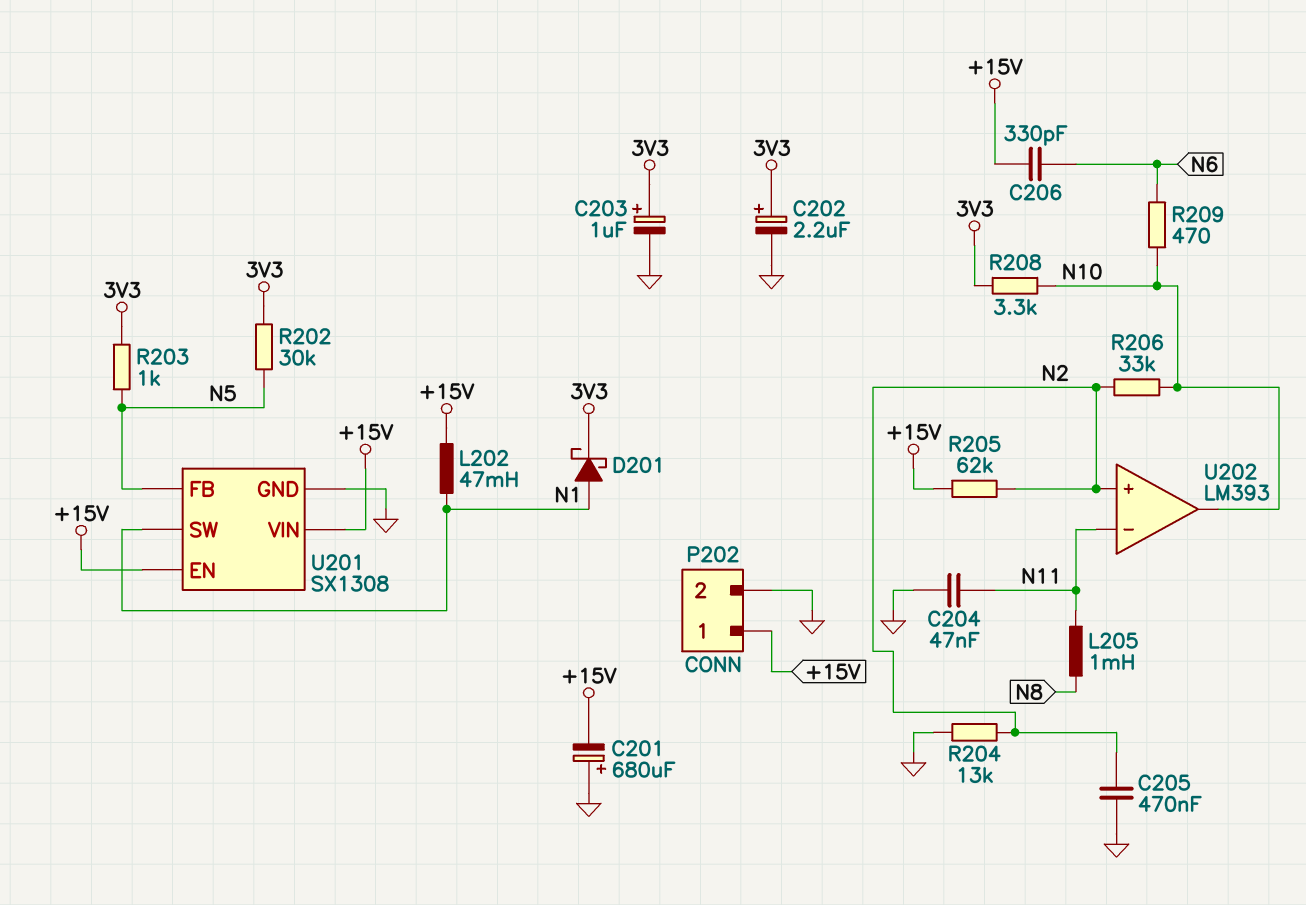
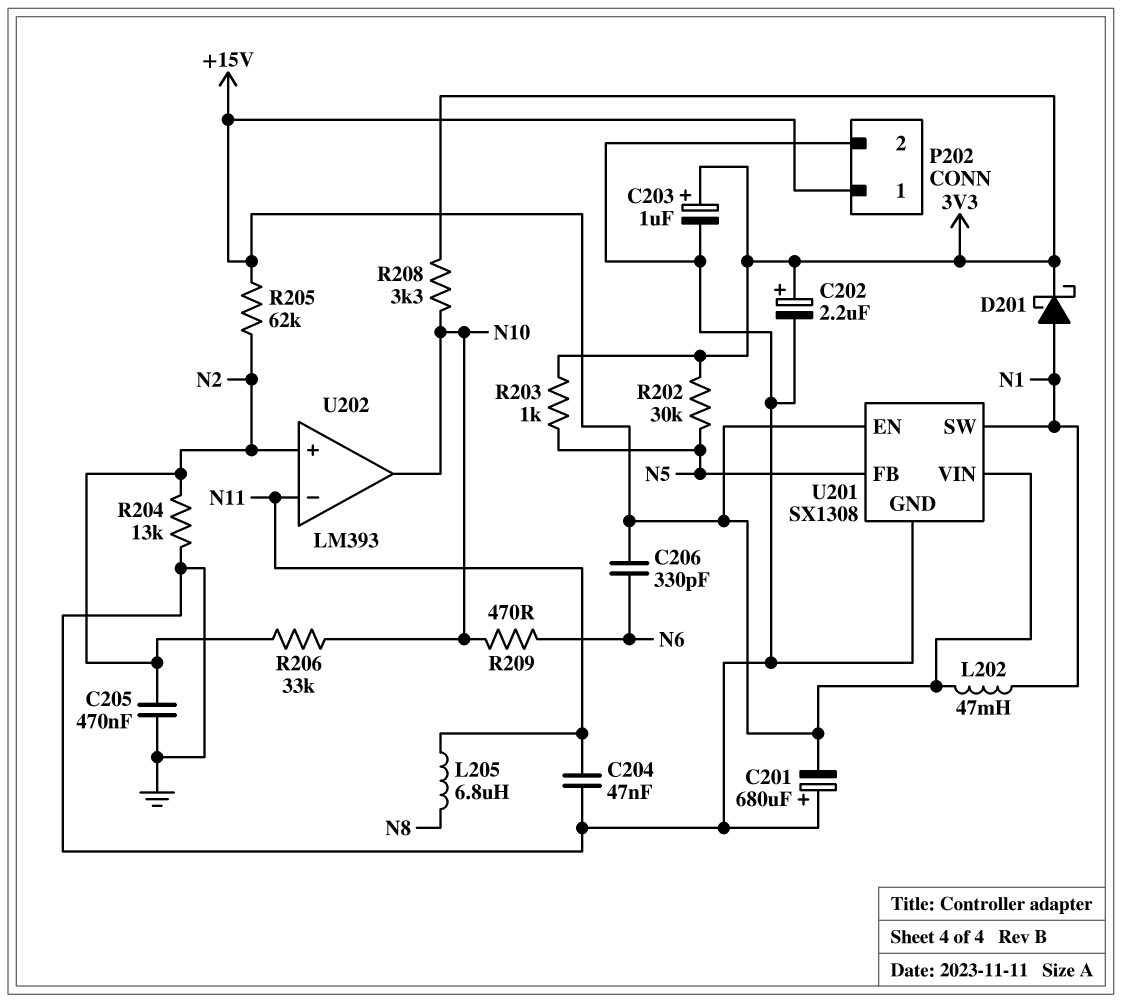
L205: 1mH (N8, N11) -> 6.8uH (N8, N11)

